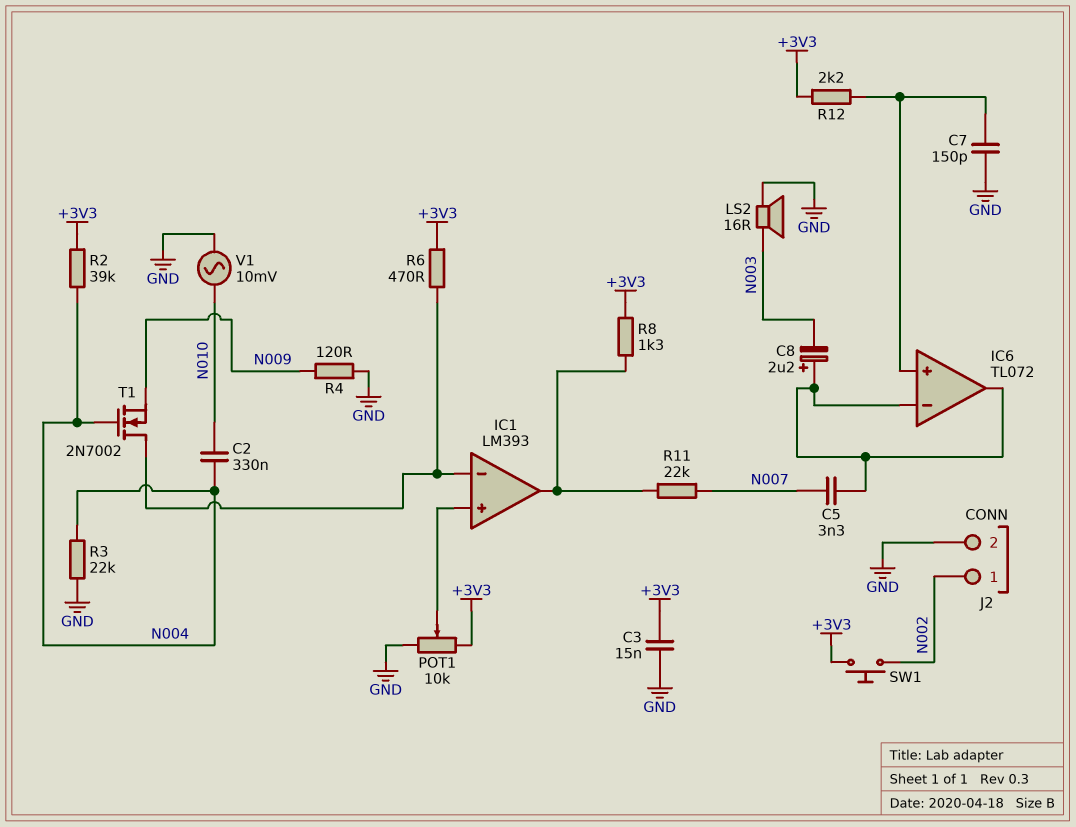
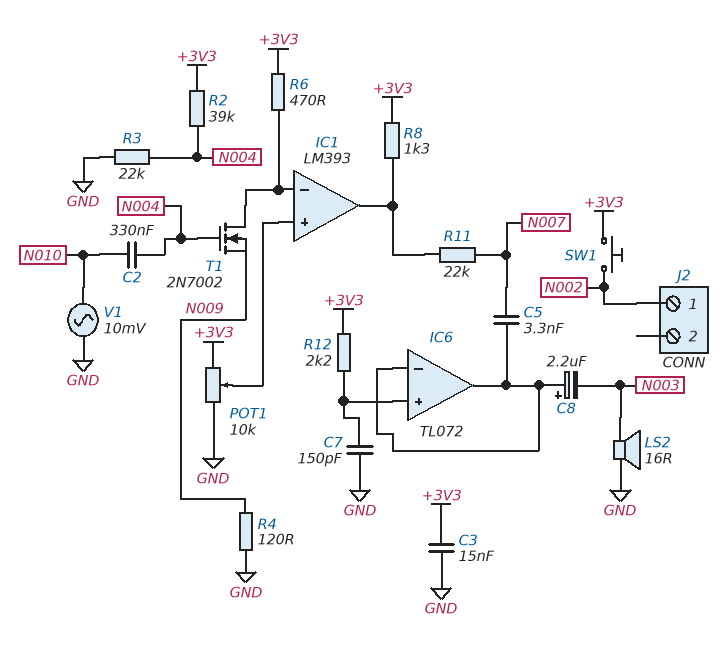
J2 pin 2: GND -> none

